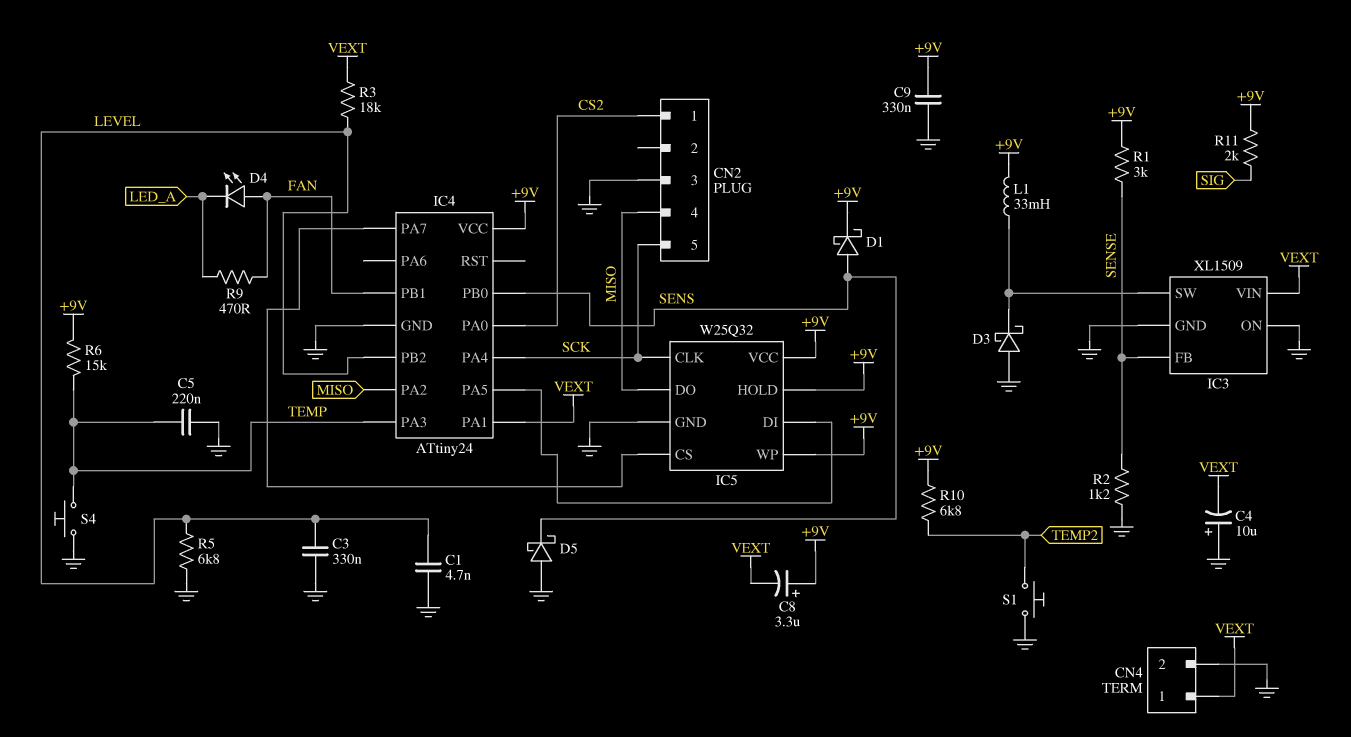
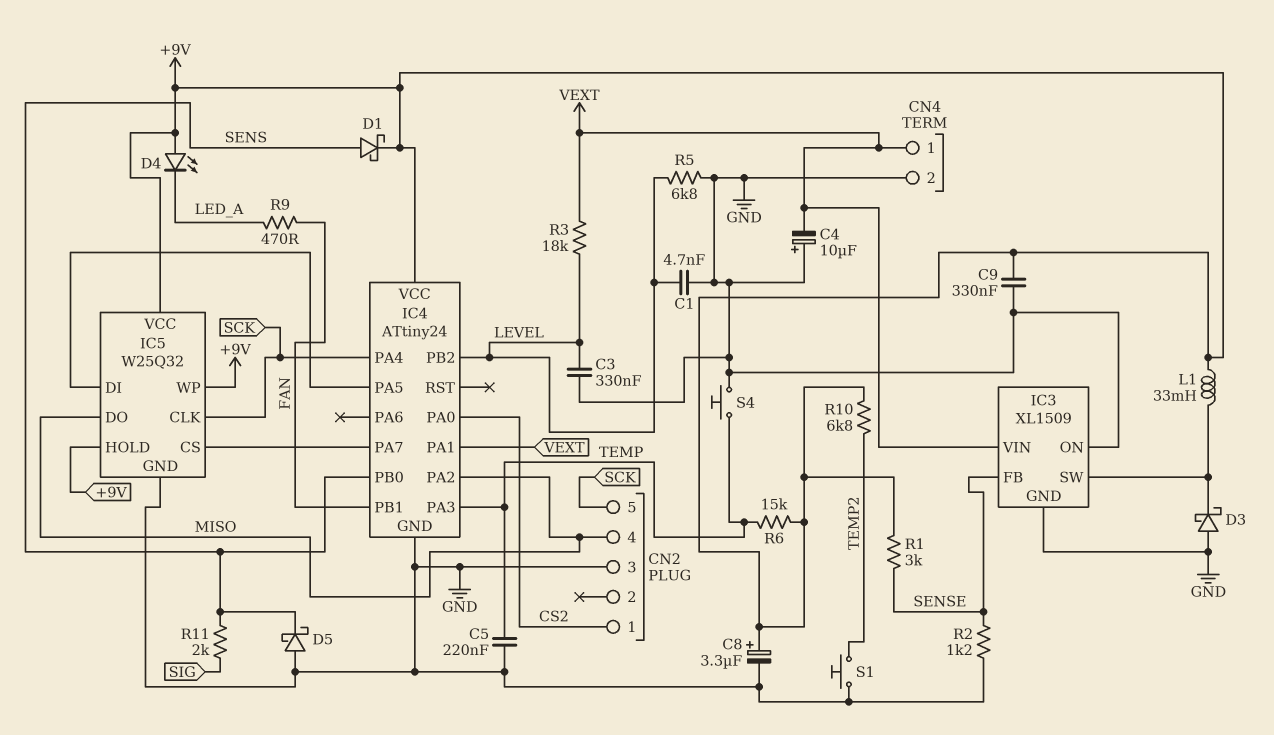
C8: 3.3uF (plus +9V, minus VEXT) -> 3.3uF (plus +9V, minus GND)
D4: LED (A FAN, K LED_A) -> LED (A +9V, K LED_A)
R11: 2k (+9V, SIG) -> 2k (SENS, SIG)

